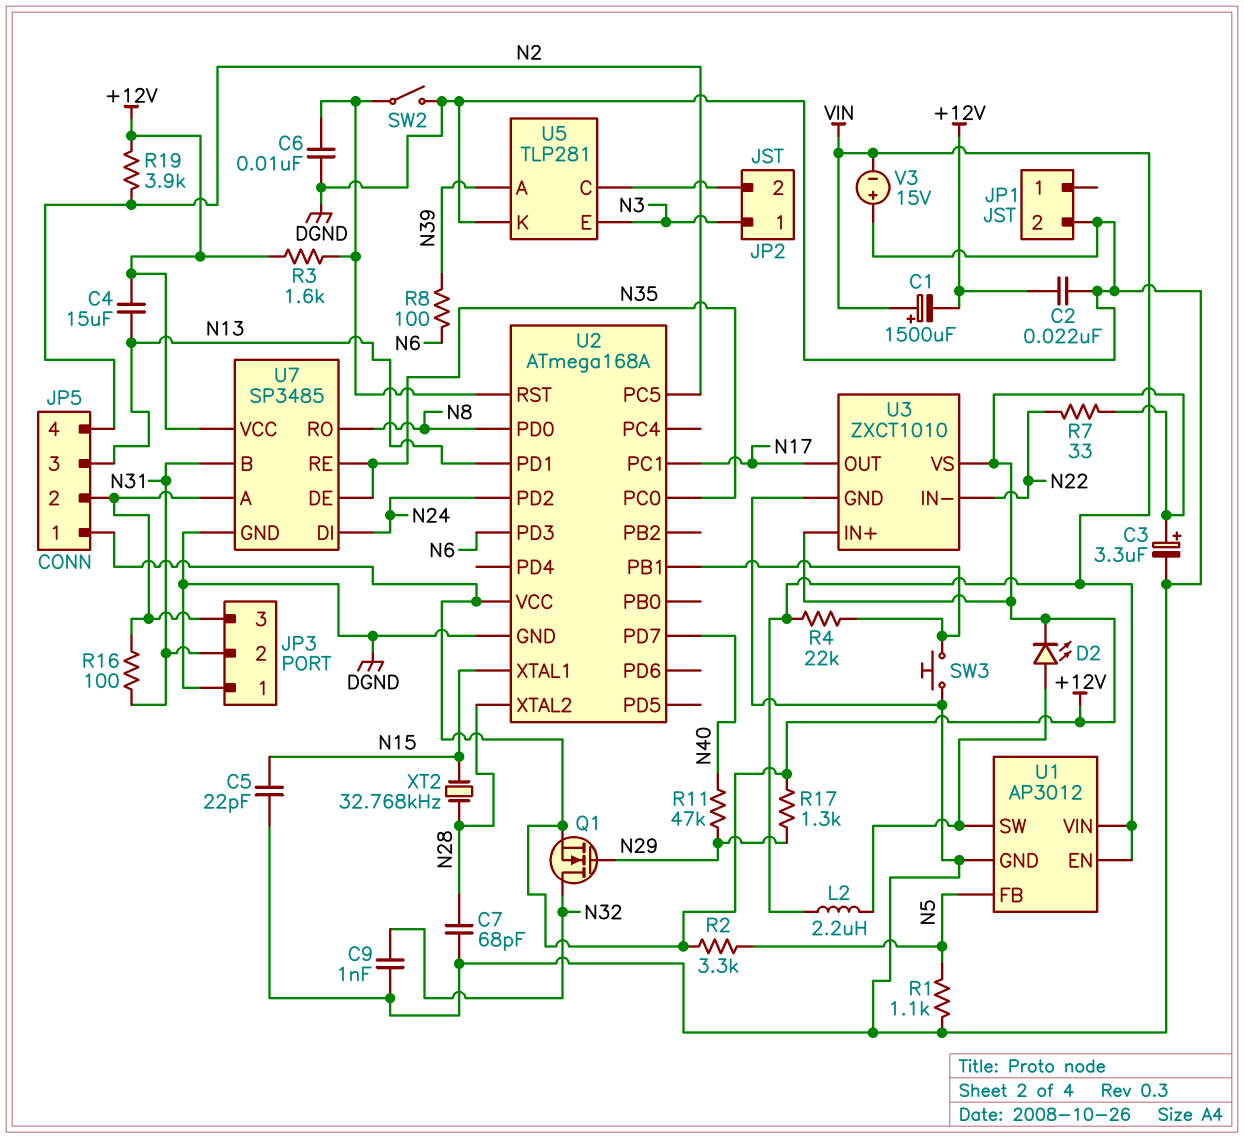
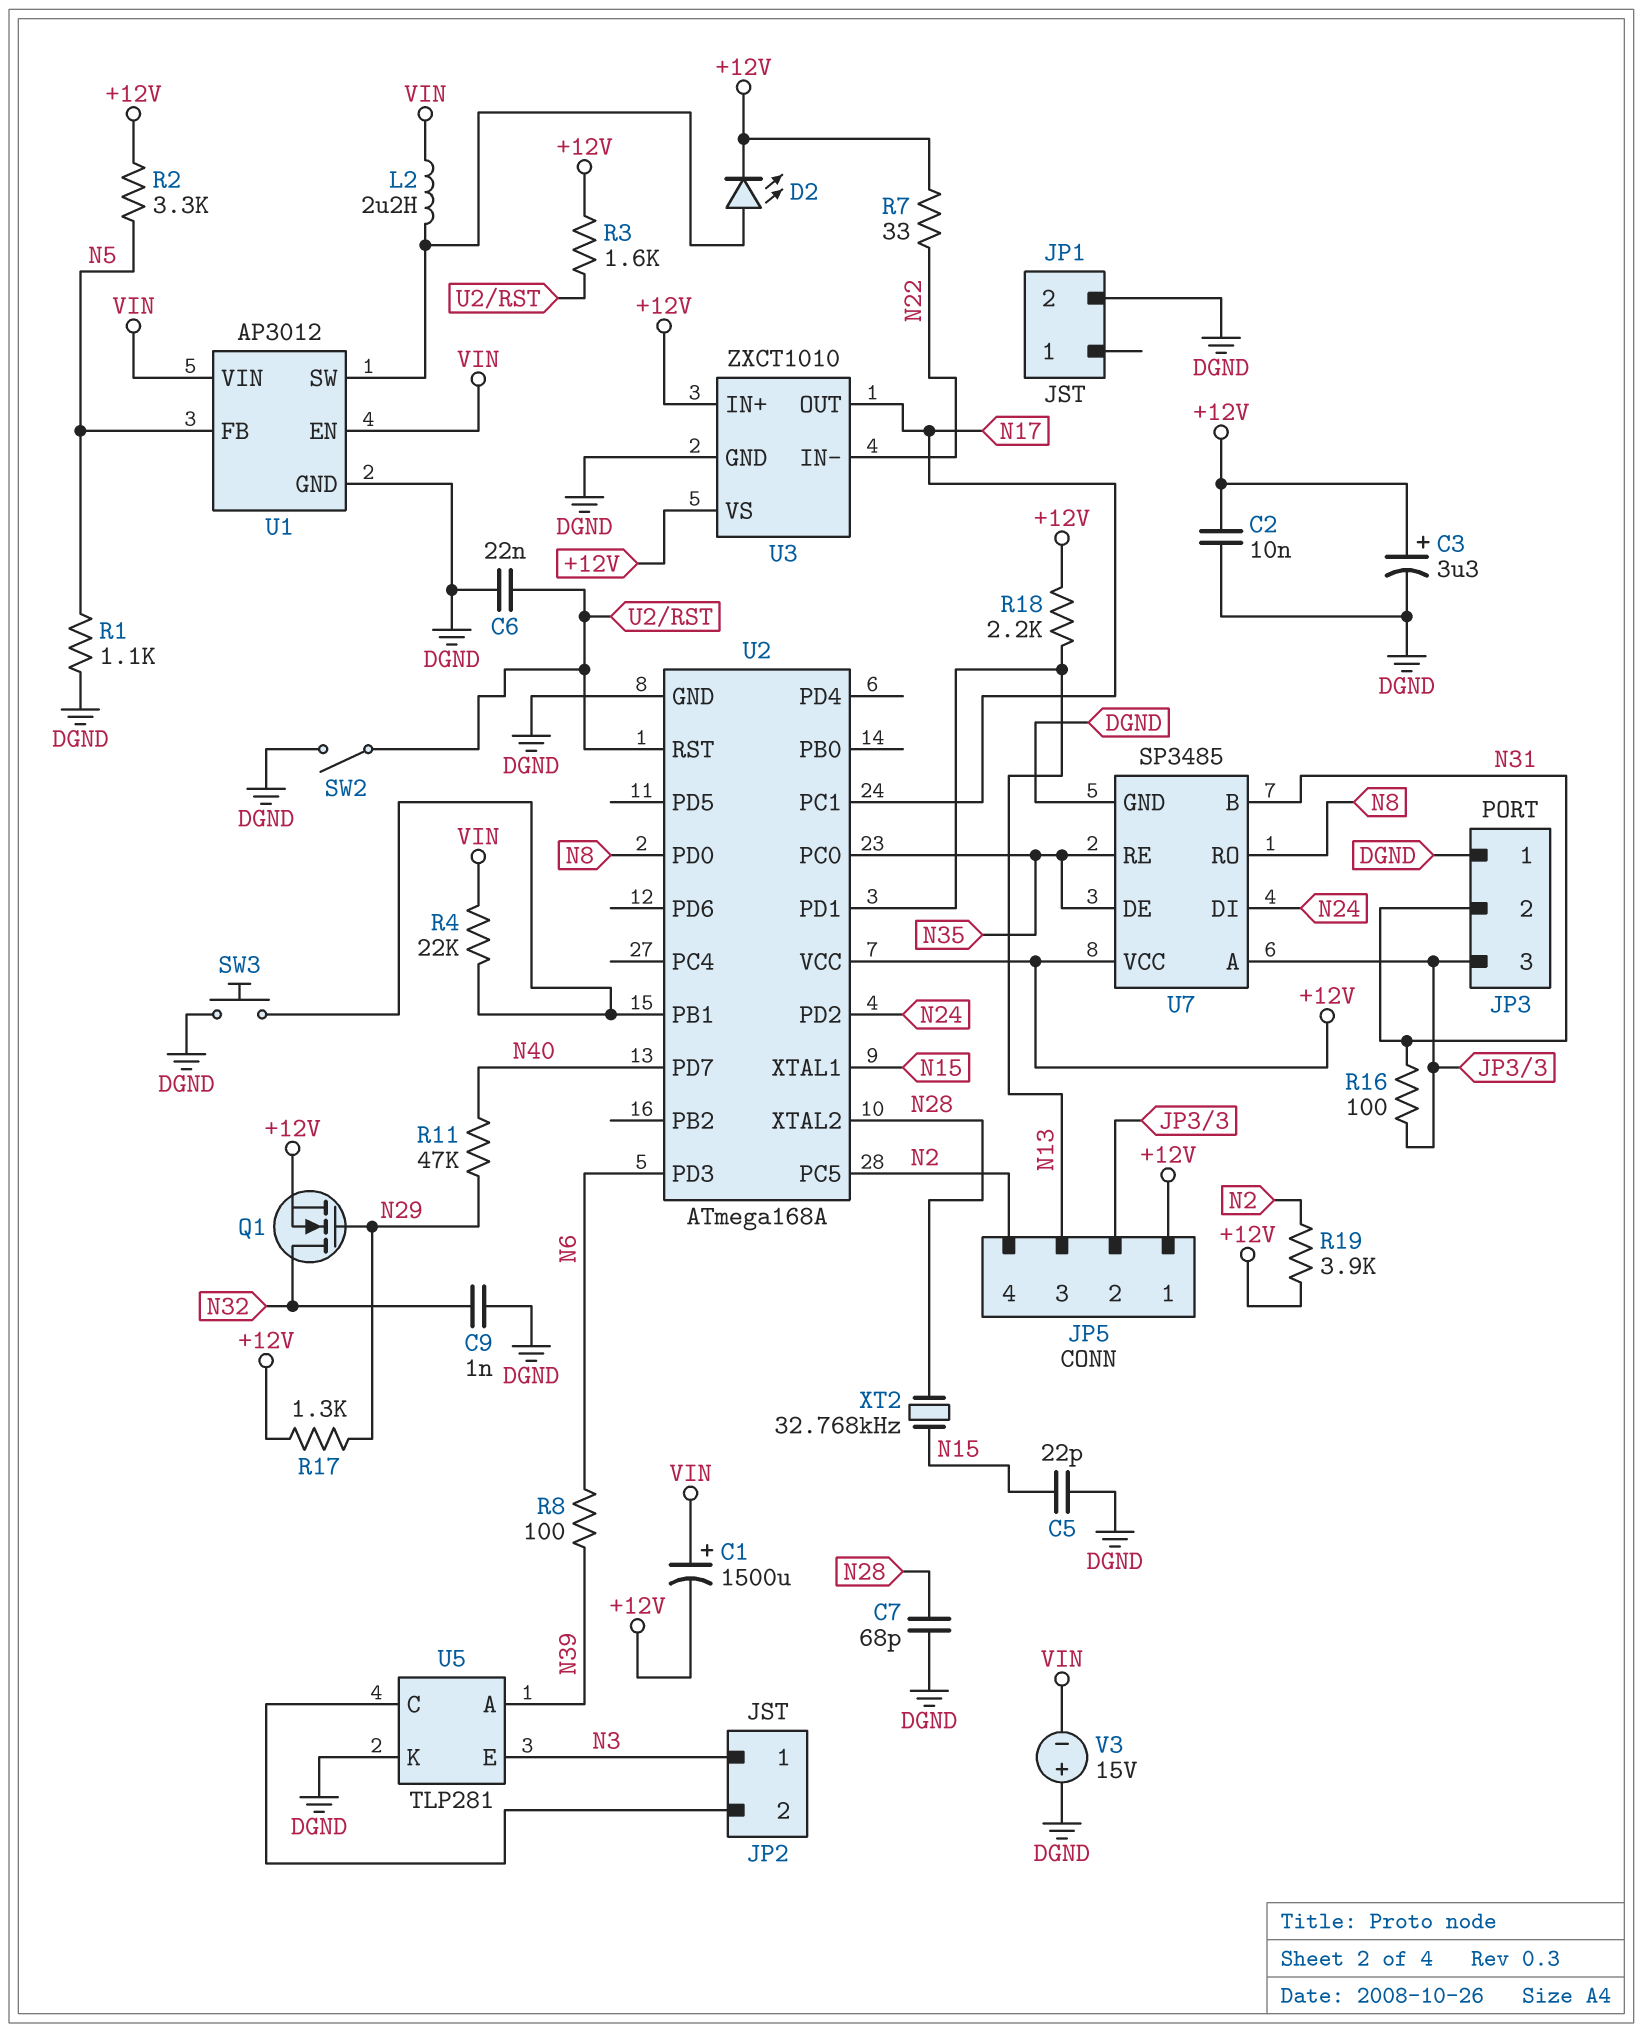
C2: 22nF (+12V, DGND) -> 10nF (+12V, DGND)
C4: 15uF (+12V, N13) -> none
C6: 10nF (DGND, U2/RST) -> 22nF (DGND, U2/RST)
R18: none -> 2.2k (+12V, N13)

